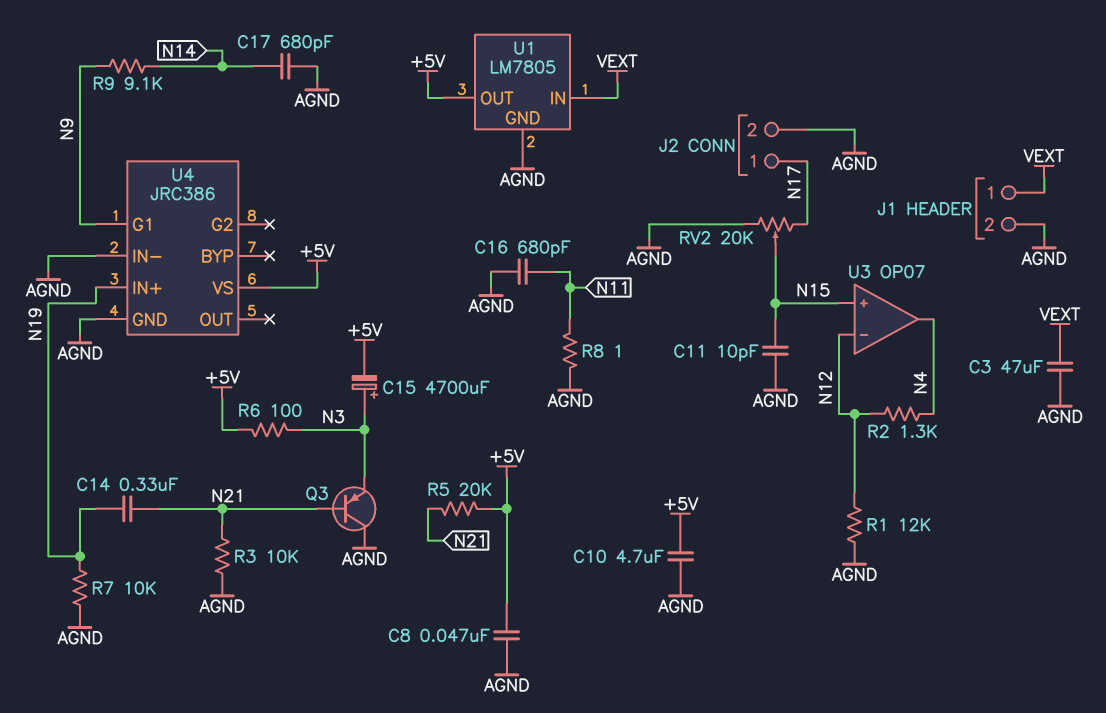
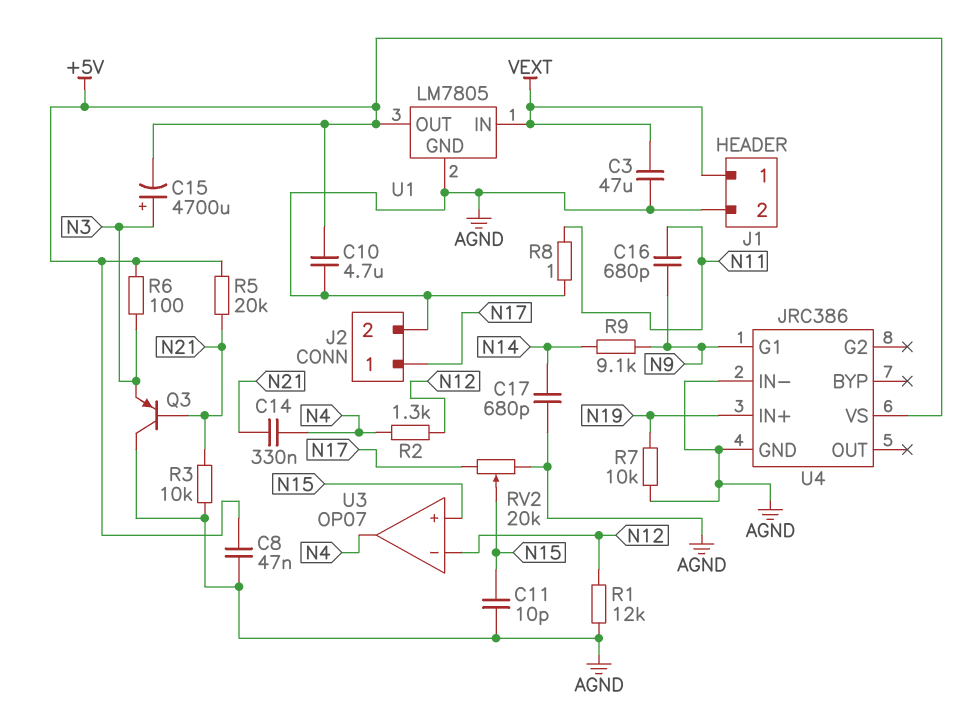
C14: 330nF (N19, N21) -> 330nF (N4, N21)
C16: 680pF (AGND, N11) -> 680pF (N9, N11)

